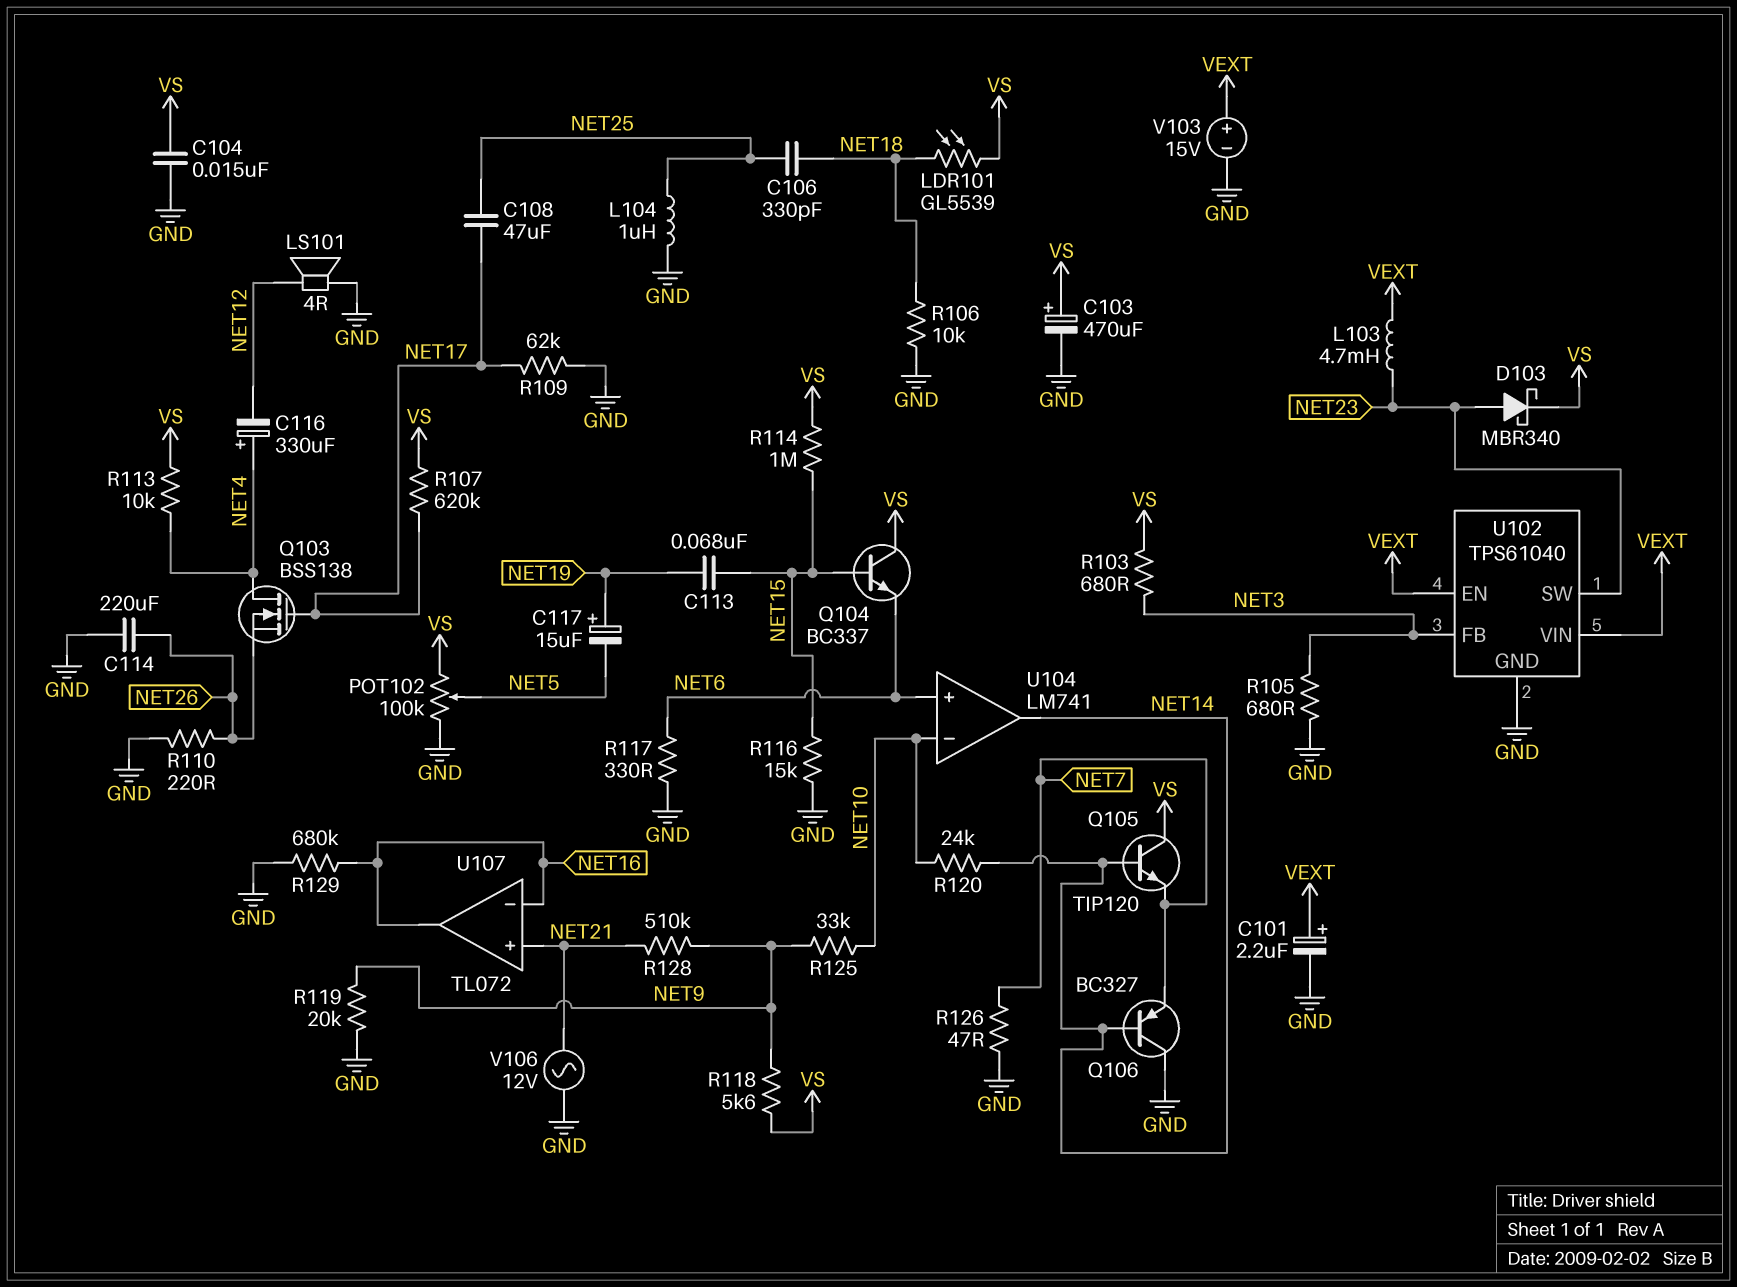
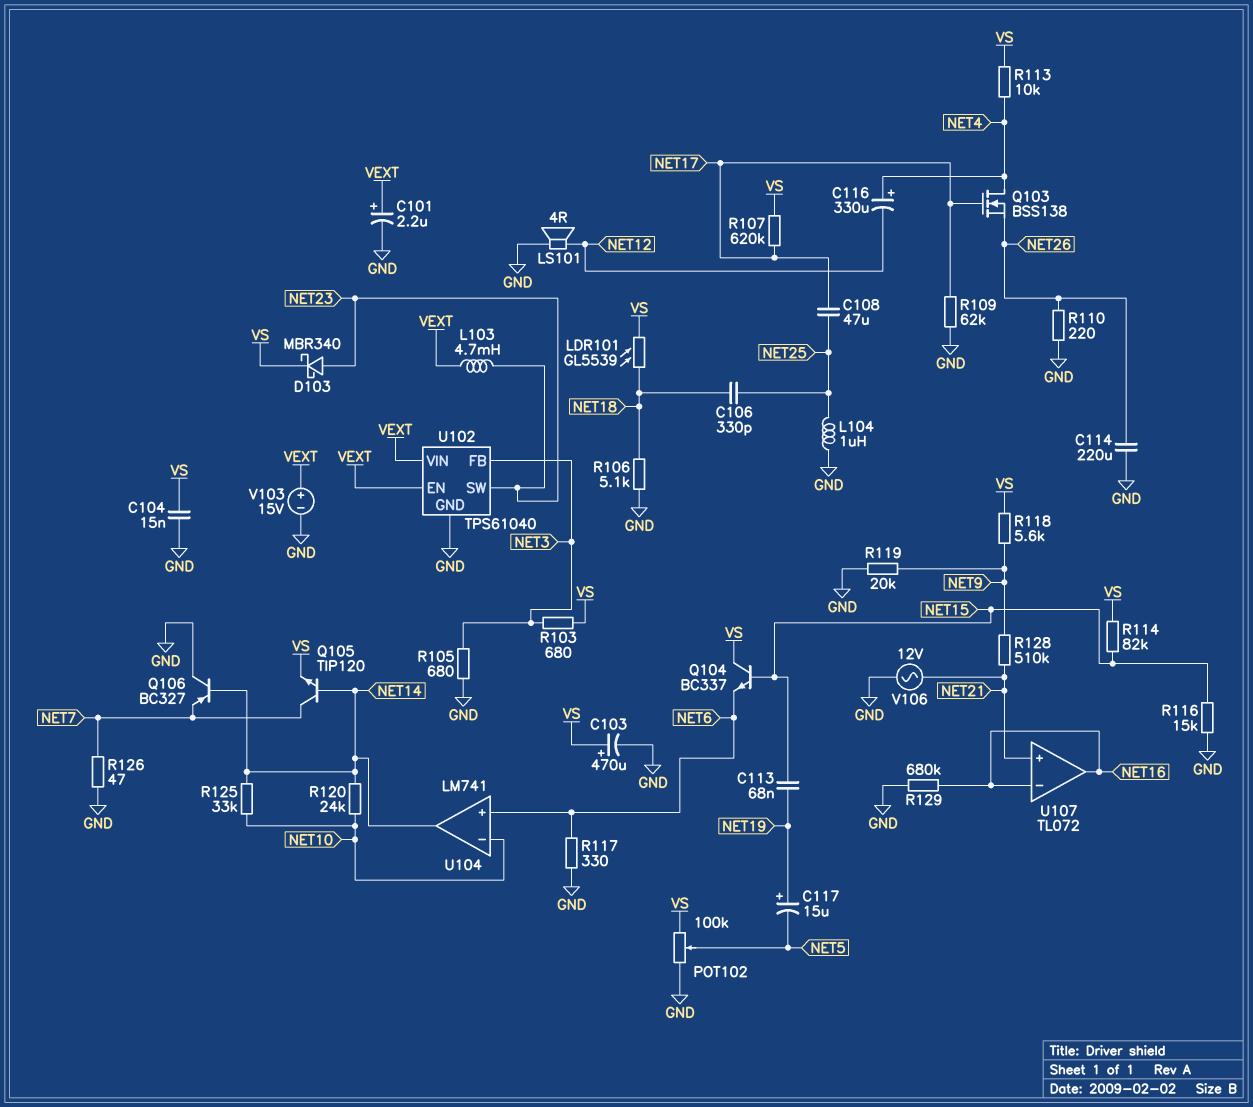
Q105: NPN TIP120 (B NET14, C VS, E NET7) -> NPN TIP120 (B NET14, C NET7, E VS)
R106: 10k (GND, NET18) -> 5.1k (GND, NET18)
R114: 1M (NET15, VS) -> 82k (NET15, VS)
R125: 33k (NET9, NET10) -> 33k (NET10, NET14)

